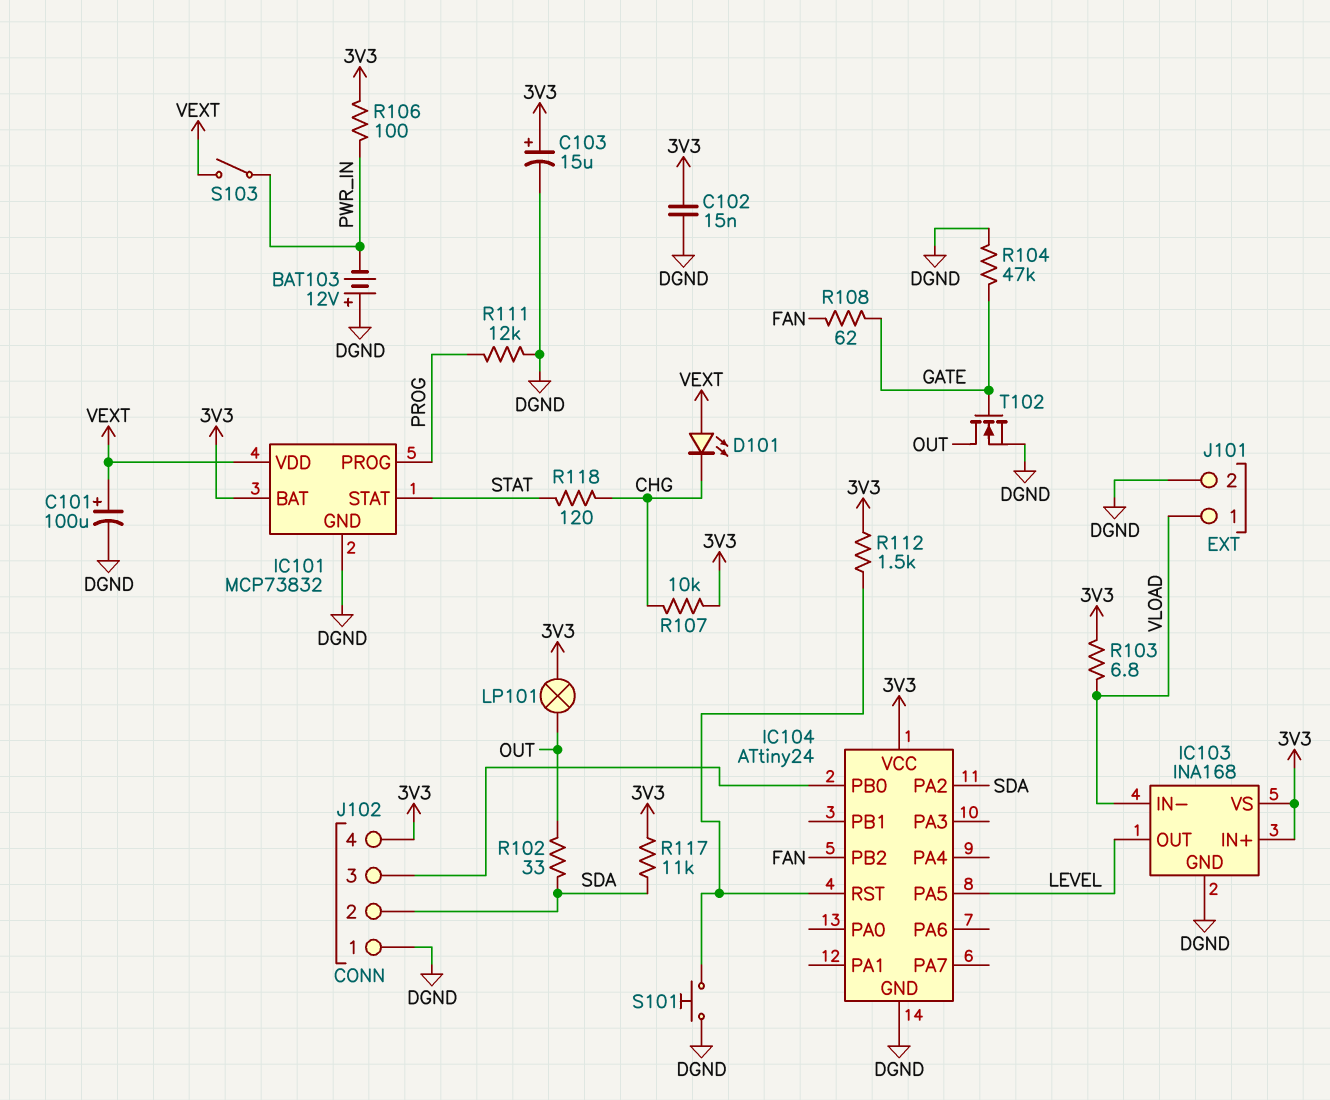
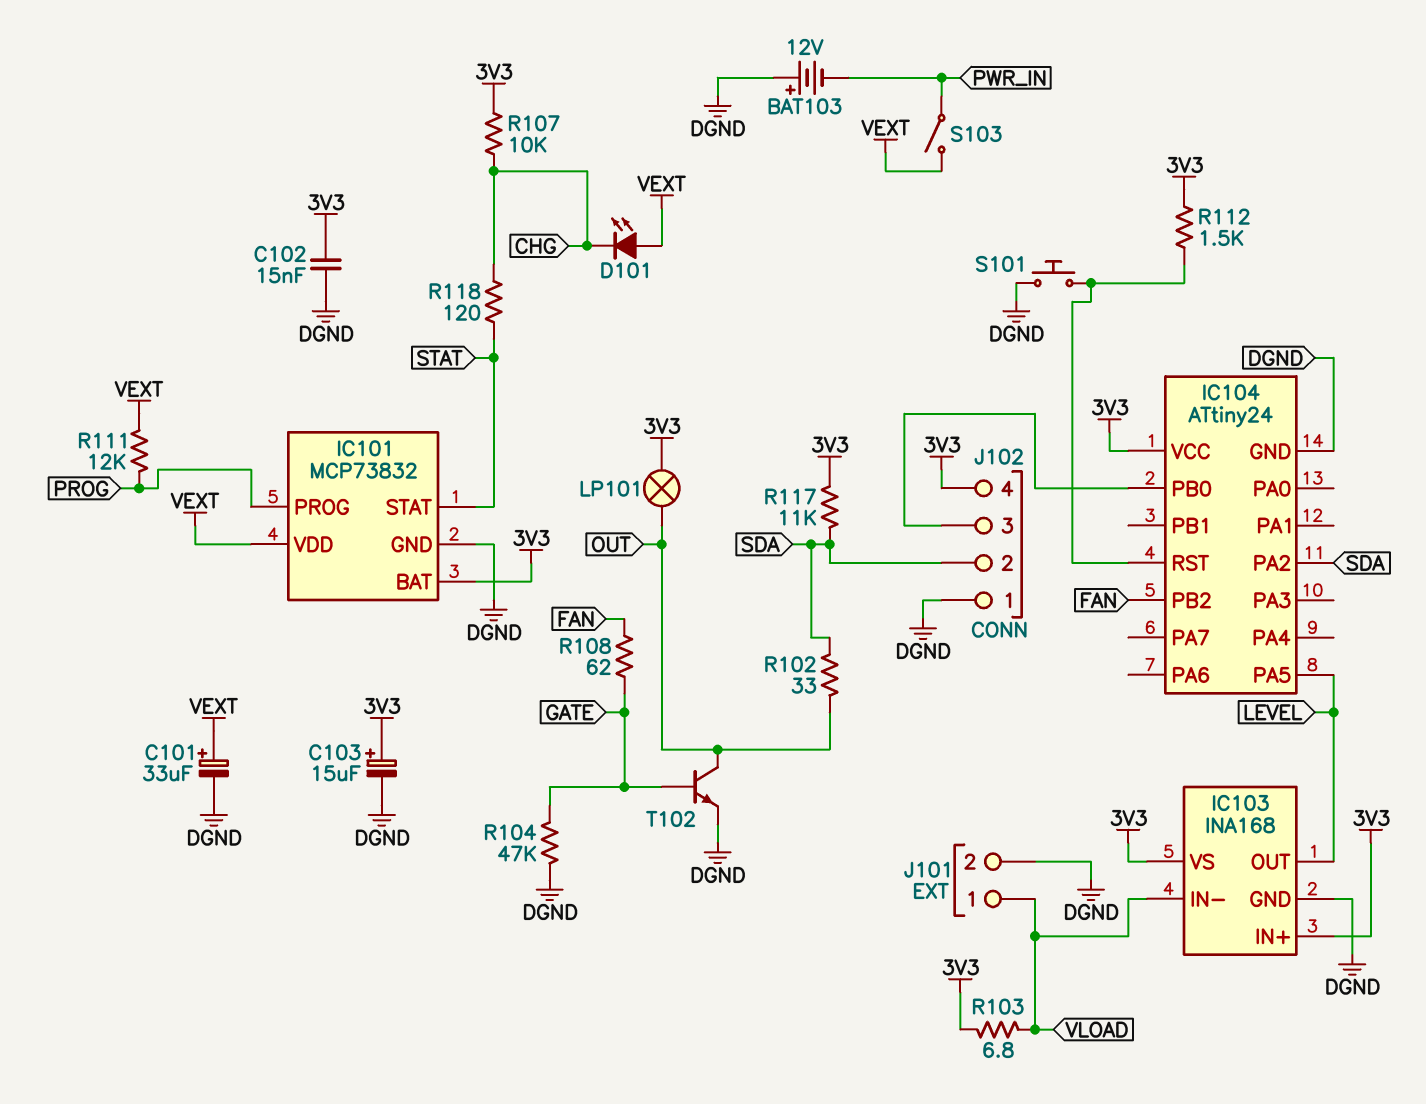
C101: 100uF (plus VEXT, minus DGND) -> 33uF (plus VEXT, minus DGND)
R106: 100 (3V3, PWR_IN) -> none
R111: 12k (DGND, PROG) -> 12k (PROG, VEXT)
T102: NMOS (G GATE, D OUT, S DGND) -> NPN (B GATE, C OUT, E DGND)

